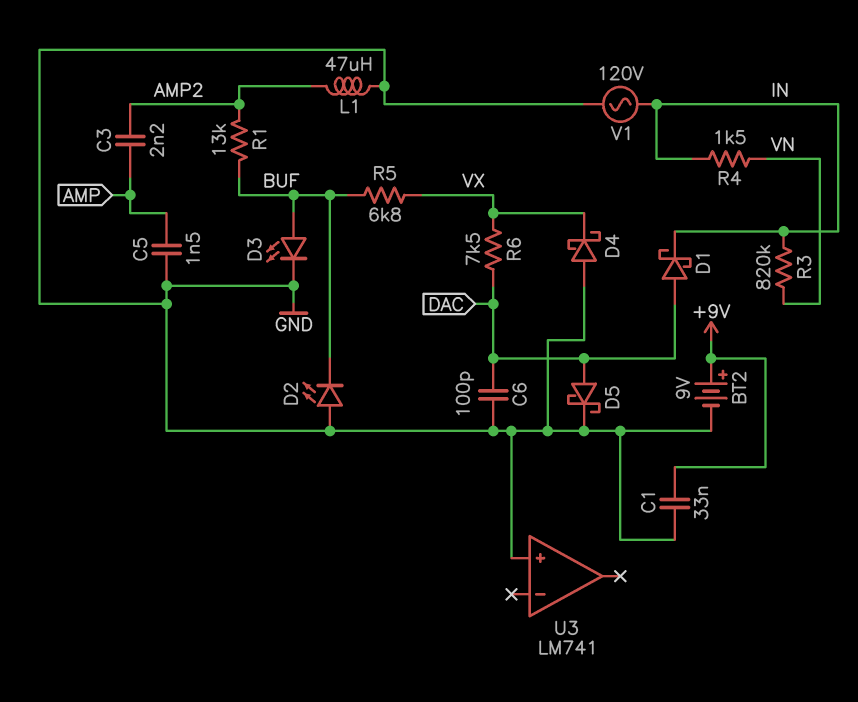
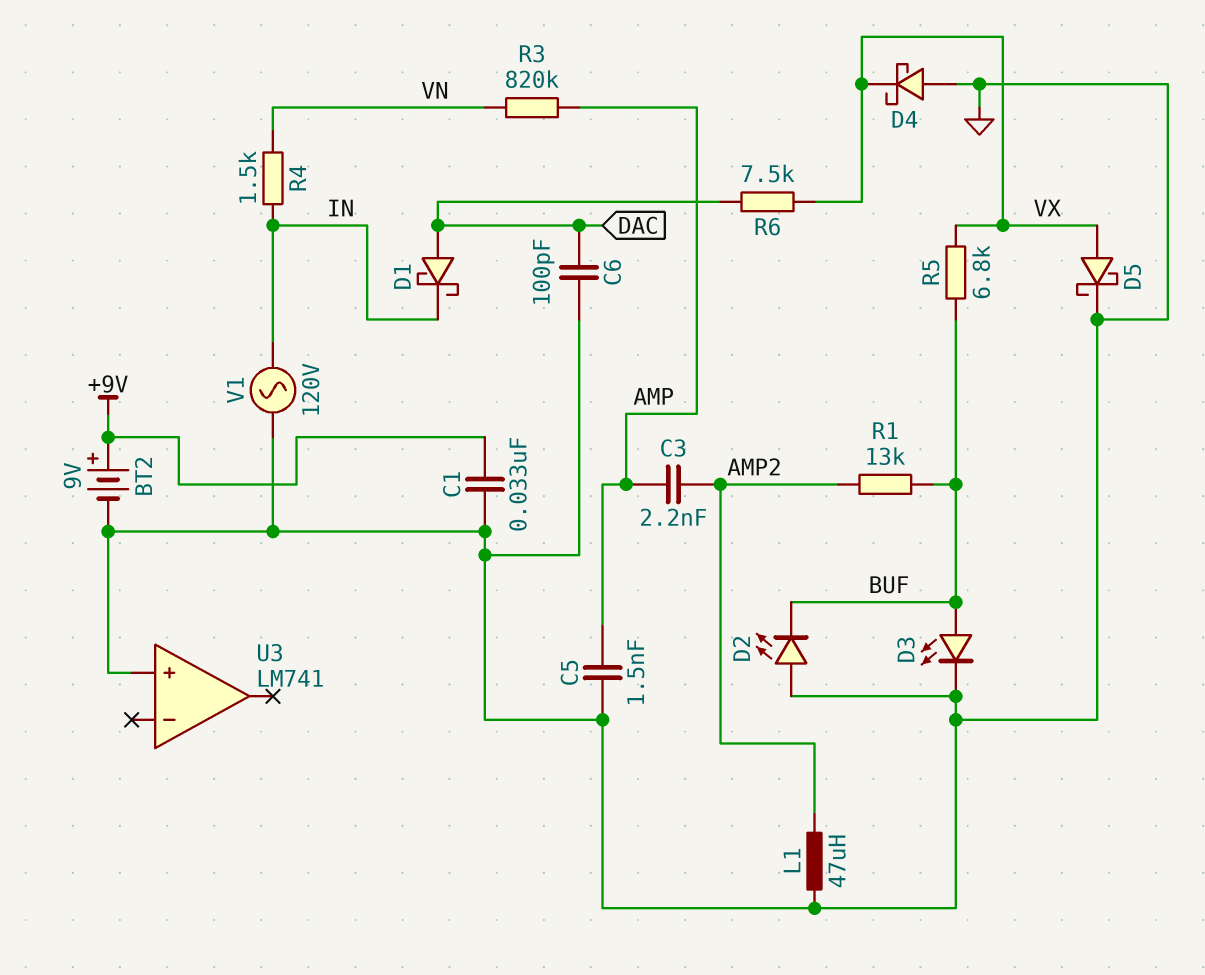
D5: schottky (A DAC, K GND) -> schottky (A VX, K GND)
R3: 820k (IN, VN) -> 820k (AMP, VN)

